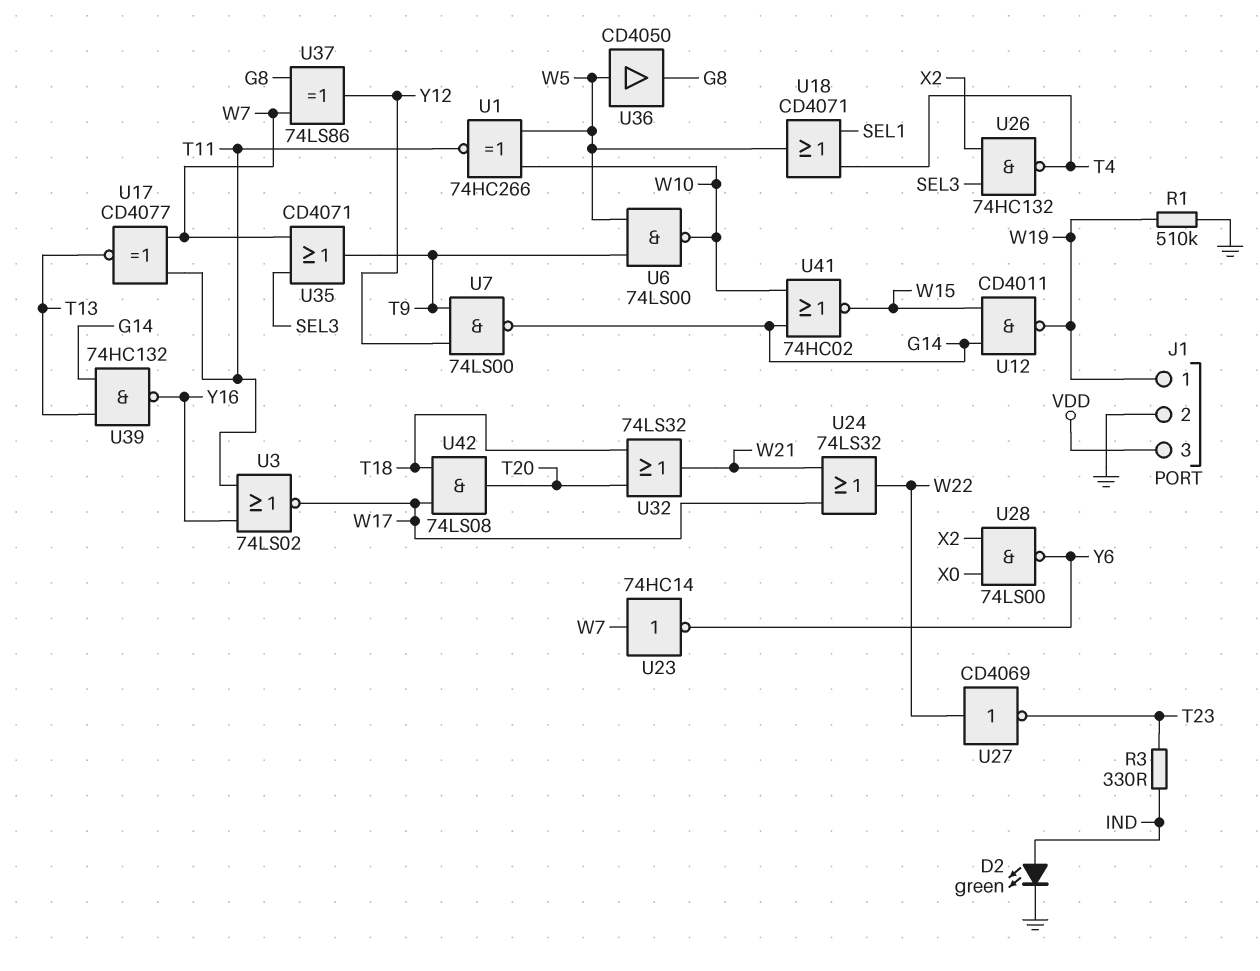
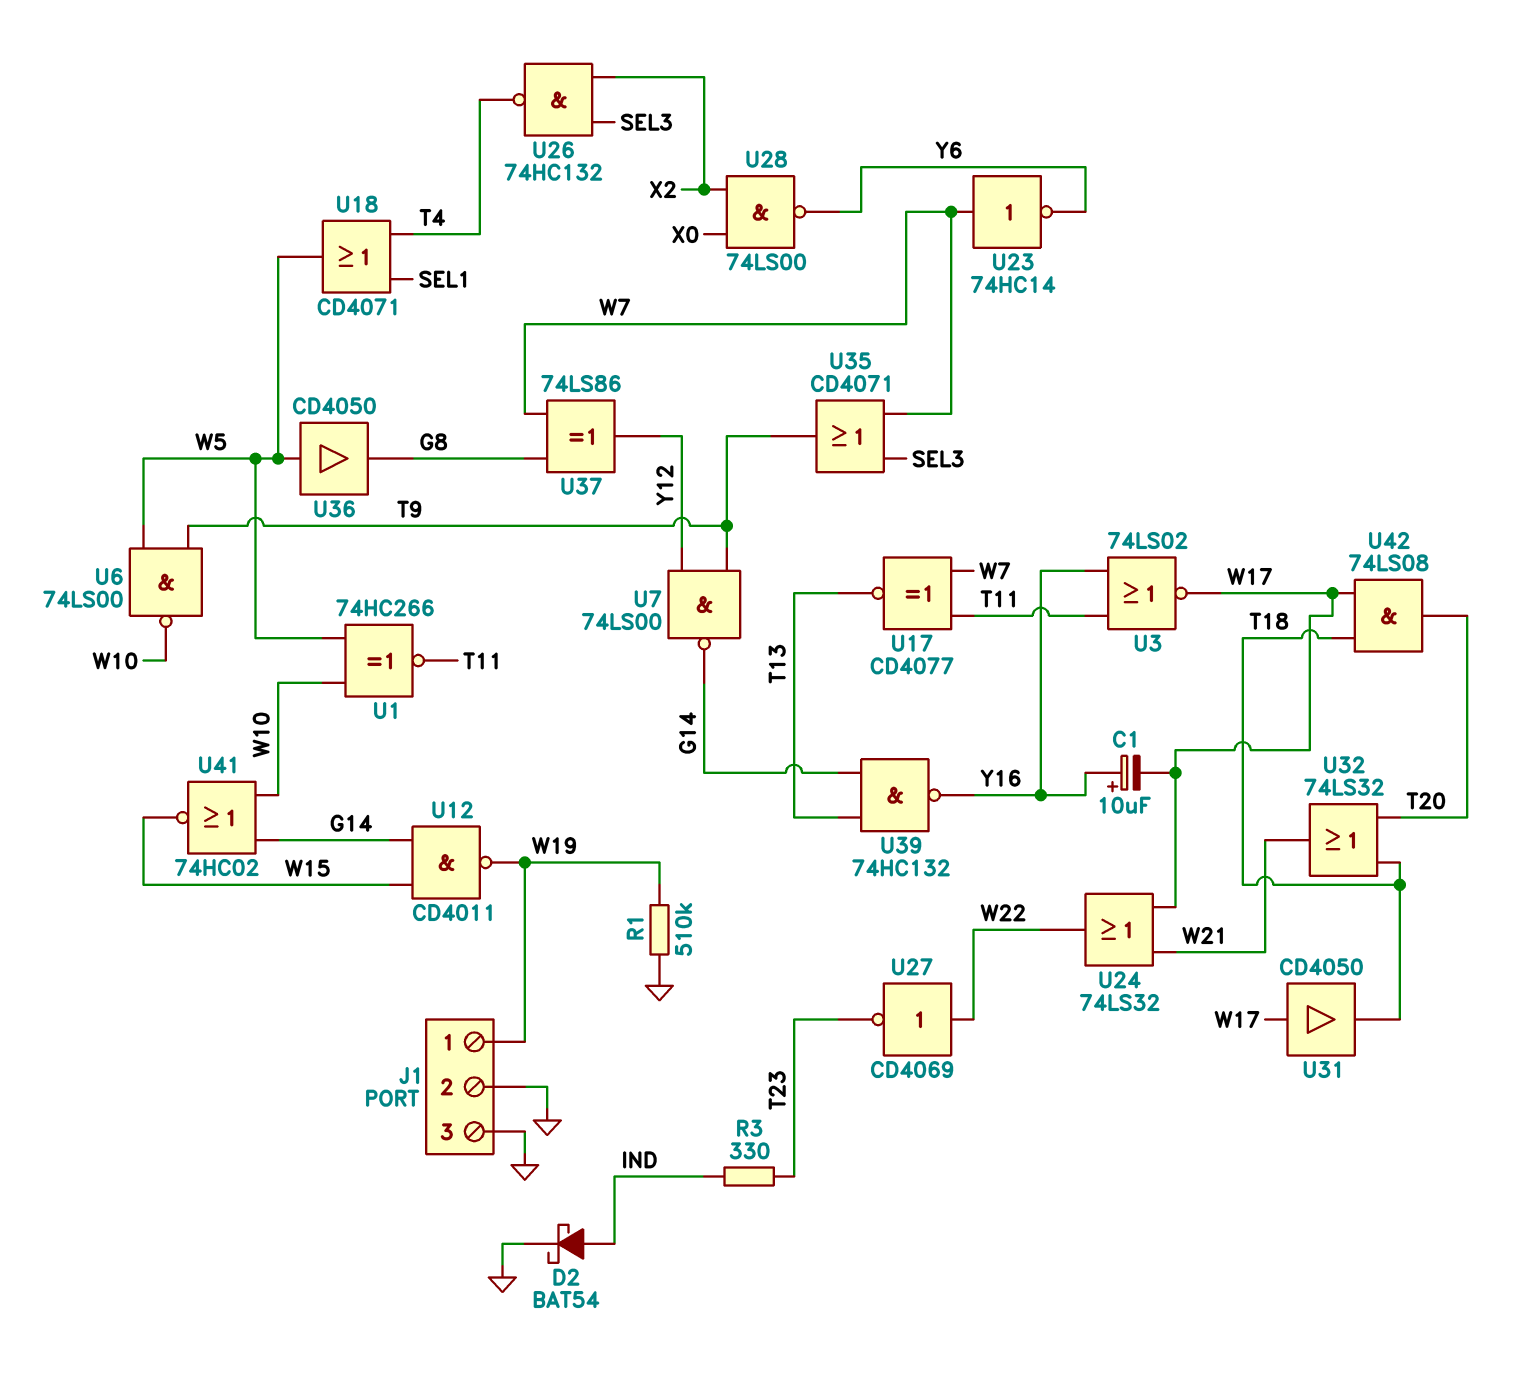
C1: none -> 10uF (plus Y16, minus W17)
D2: LED green (A IND, K GND) -> schottky BAT54 (A IND, K GND)
J1 pin 3: VDD -> GND
U31: none -> buffer CD4050 (in W17, out T18)

